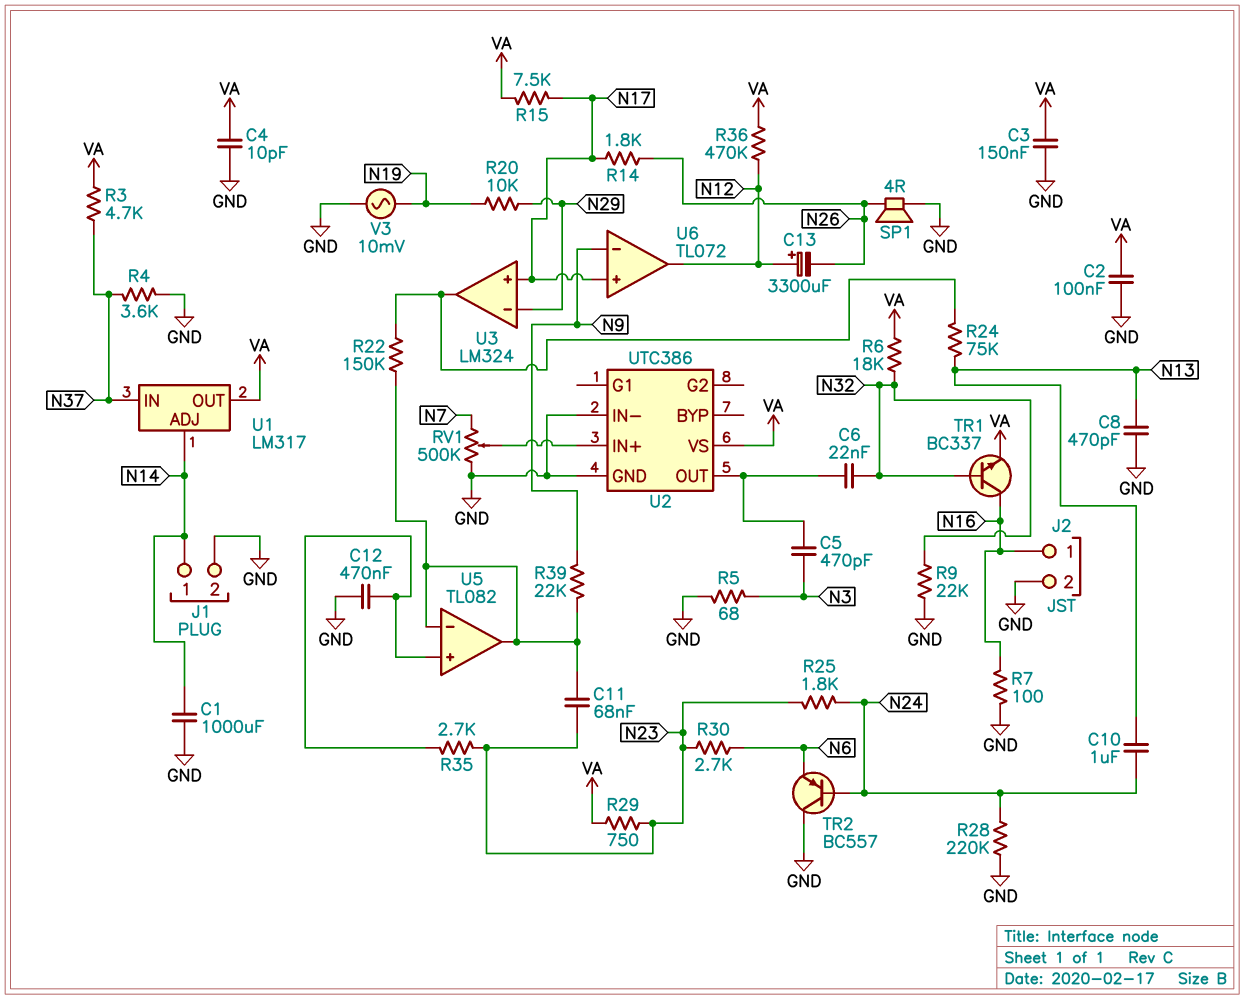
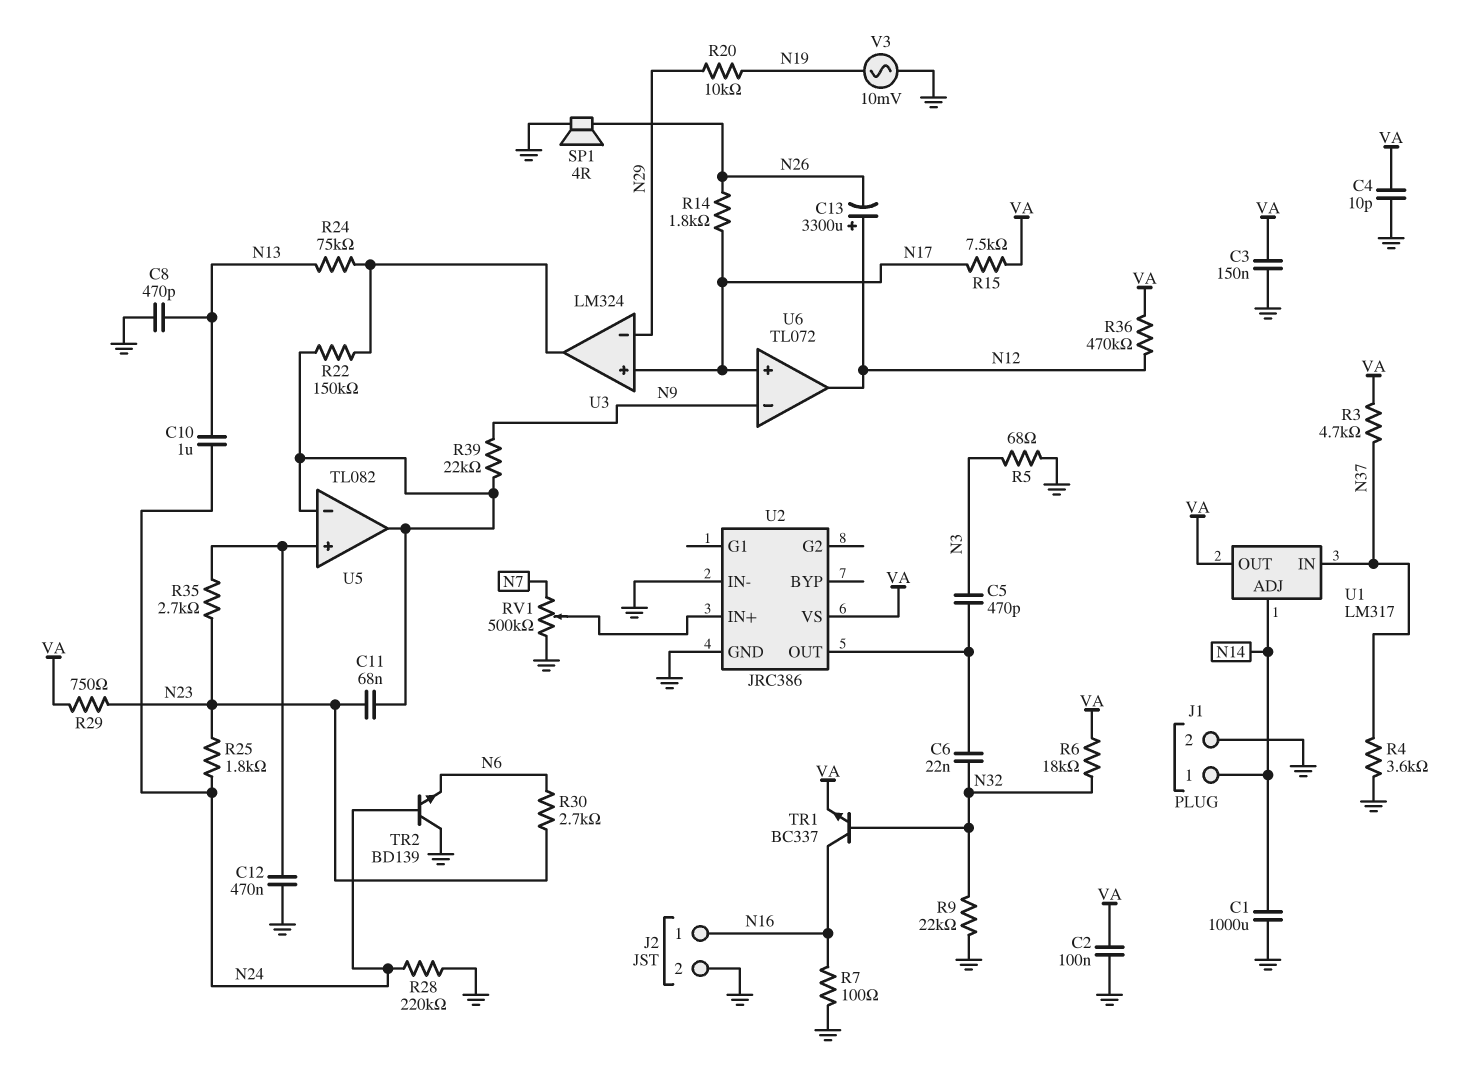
TR2: PNP BC557 (B N24, C GND, E N6) -> NPN BD139 (B N24, C GND, E N6)
U2: UTC386 -> JRC386

